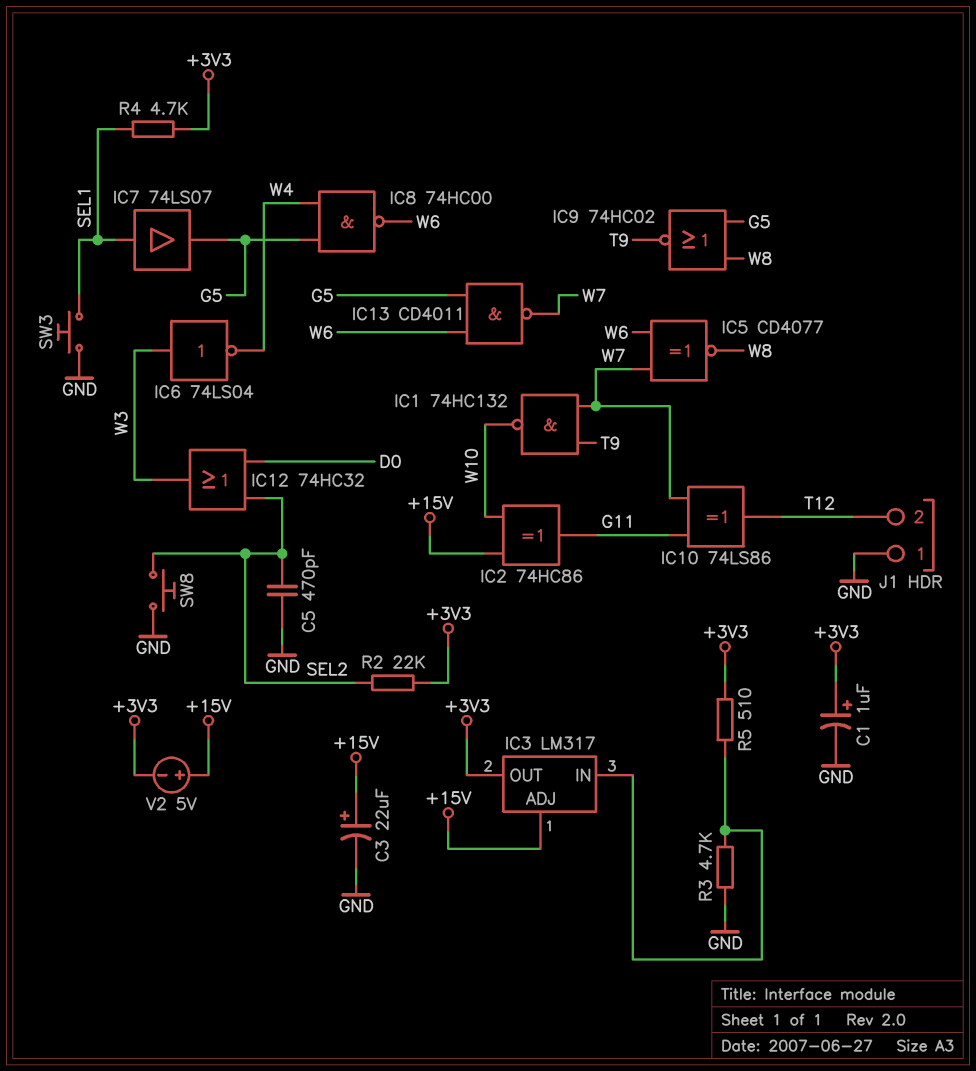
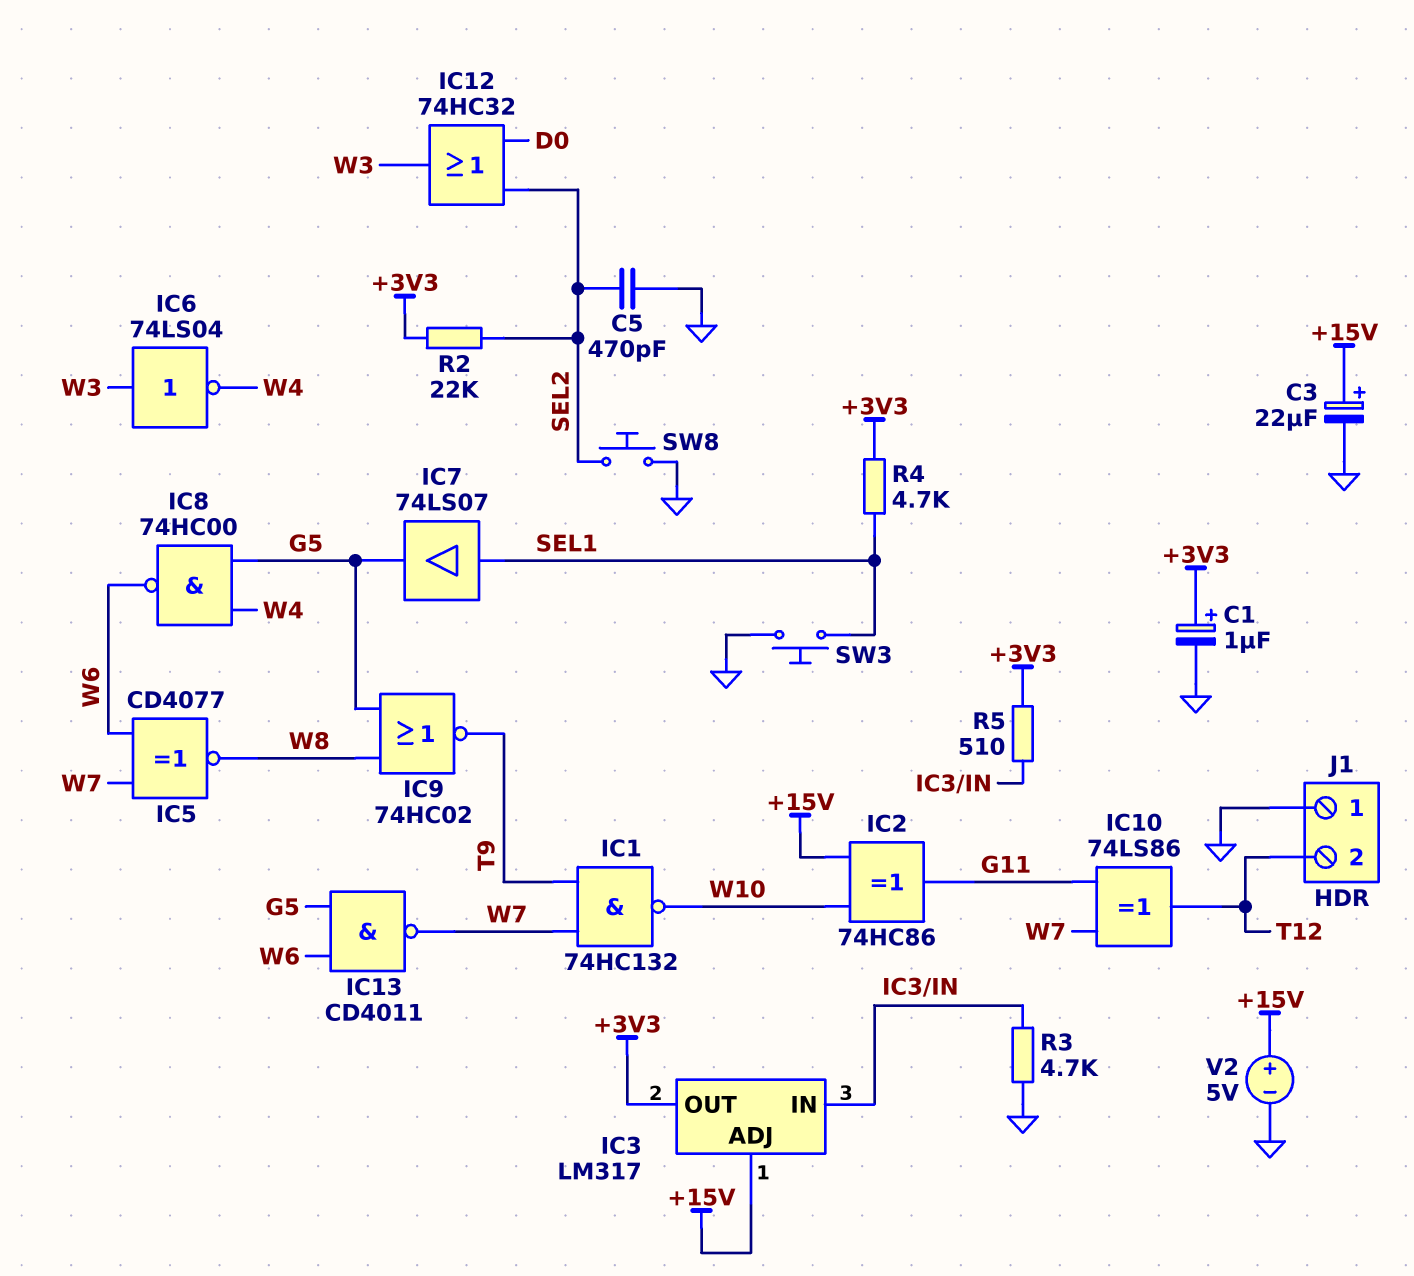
V2: 5V (plus +15V, minus +3V3) -> 5V (plus +15V, minus GND)

